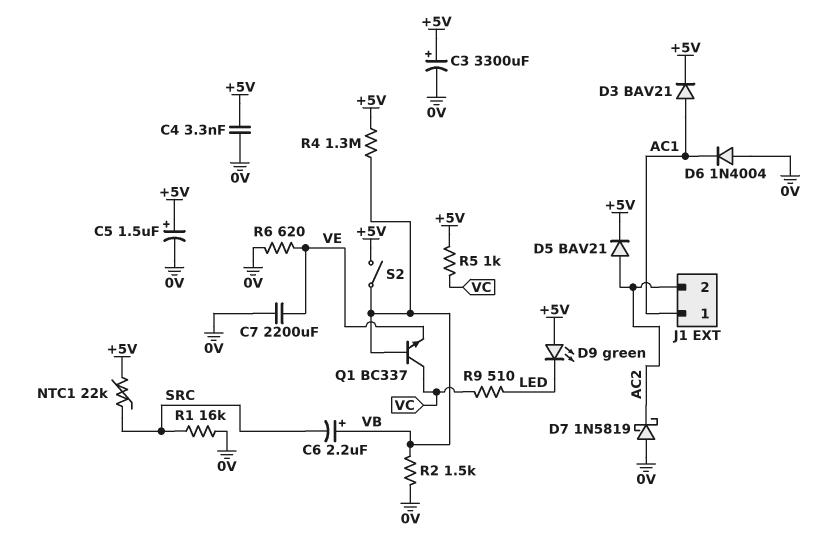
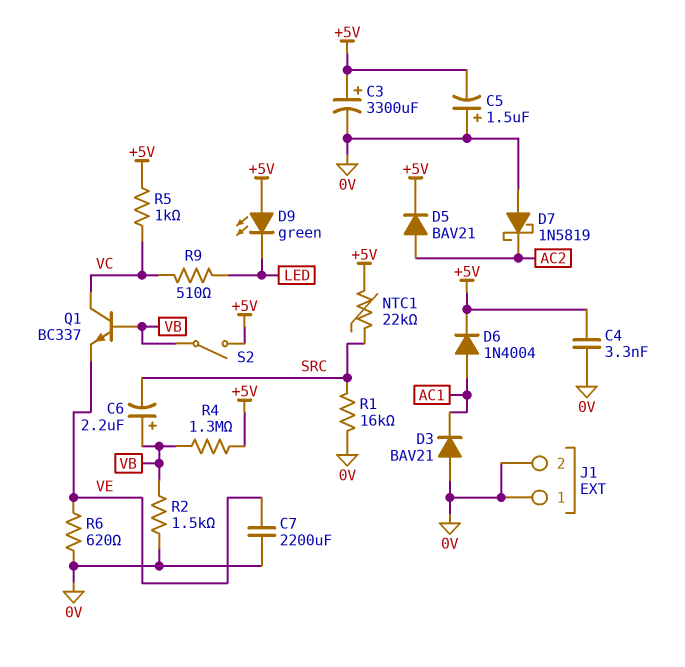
C5: 1.5uF (plus +5V, minus 0V) -> 1.5uF (plus 0V, minus +5V)
D3: diode BAV21 (A AC1, K +5V) -> diode BAV21 (A 0V, K AC1)
D6: diode 1N4004 (A 0V, K AC1) -> diode 1N4004 (A AC1, K +5V)
J1 pin 1: AC1 -> 0V
J1 pin 2: AC2 -> 0V

